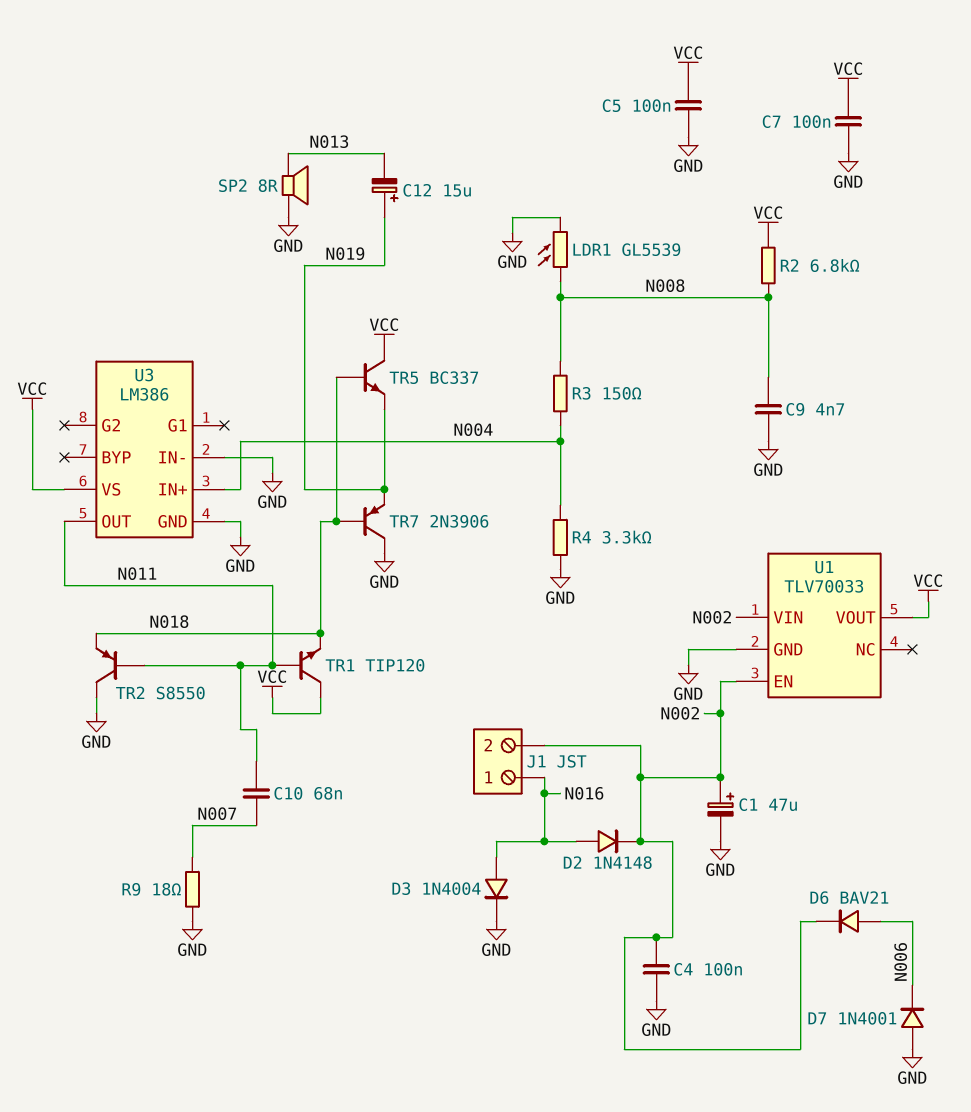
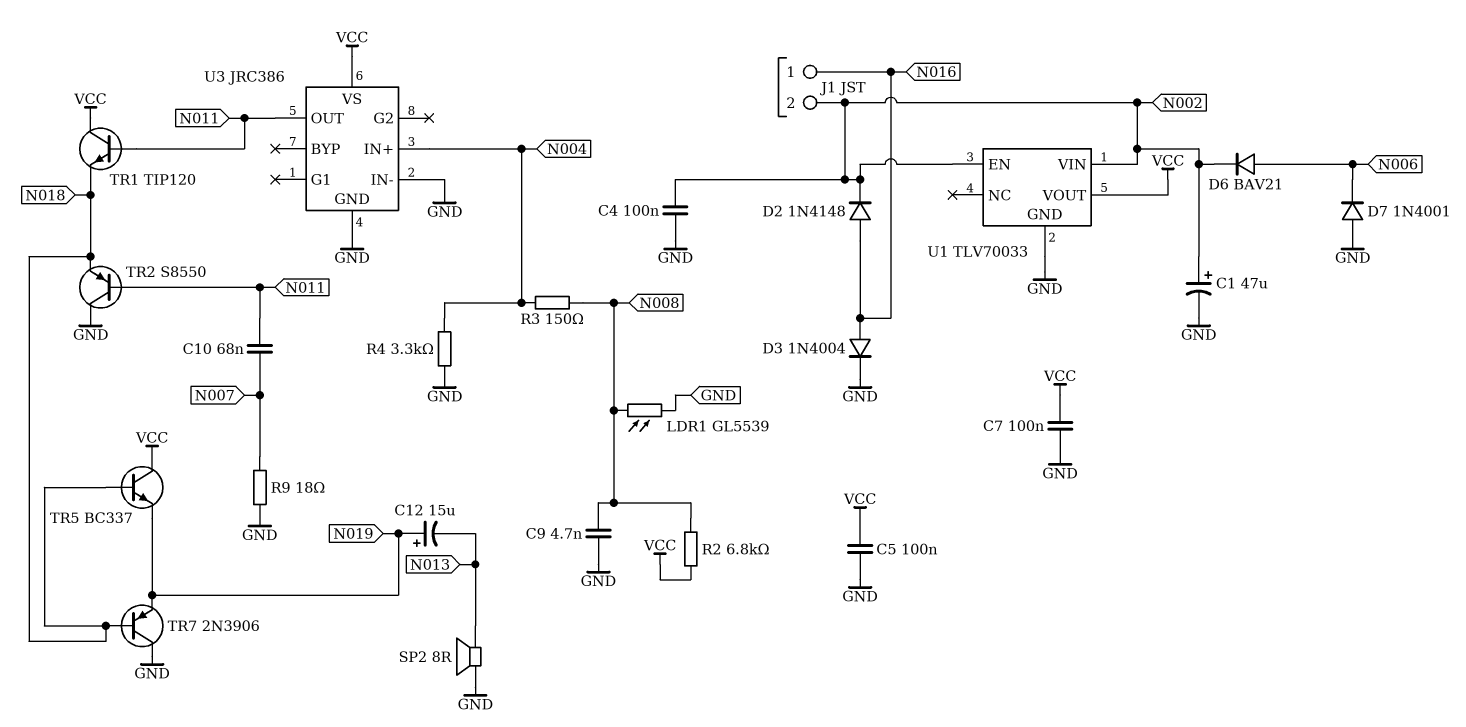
U3: LM386 -> JRC386

